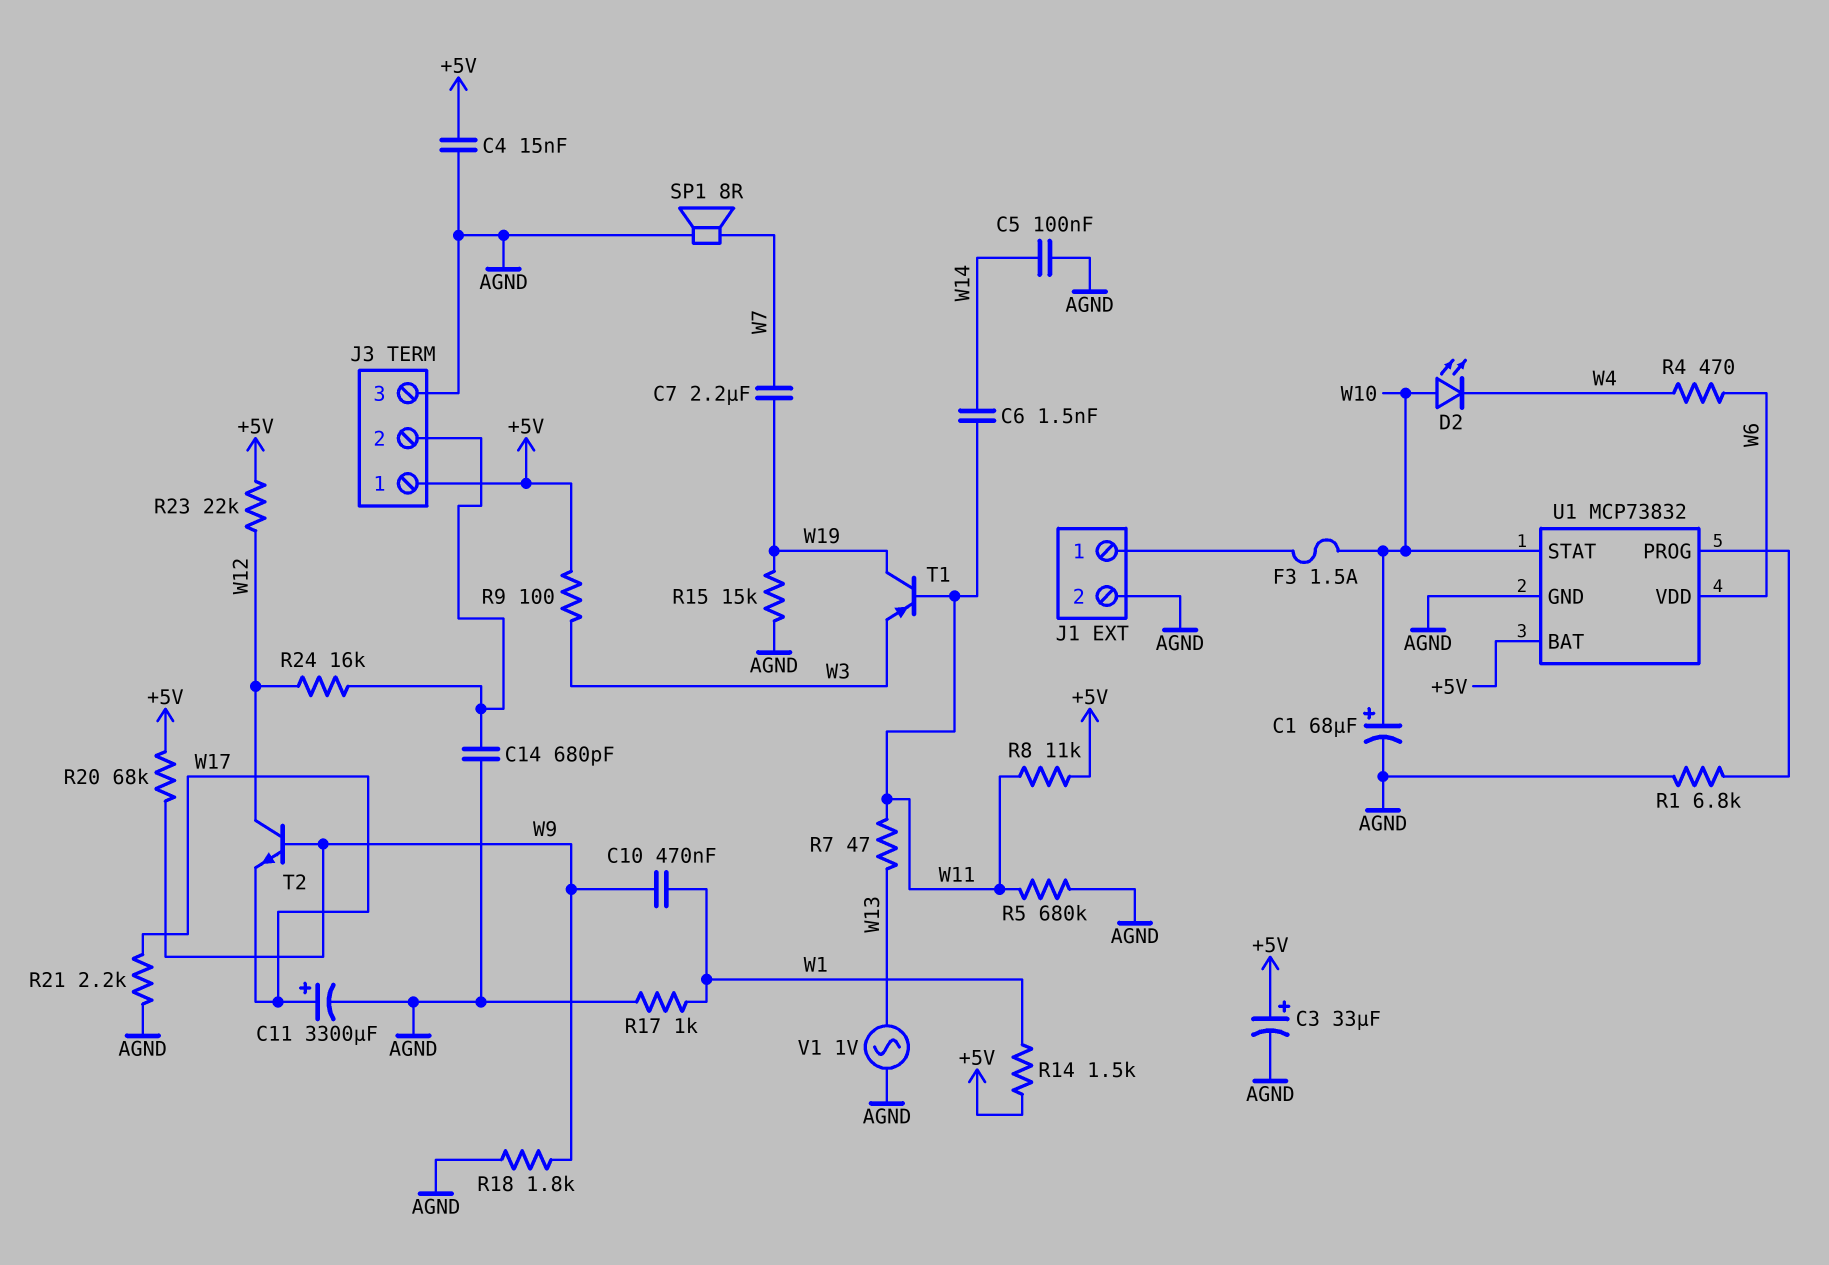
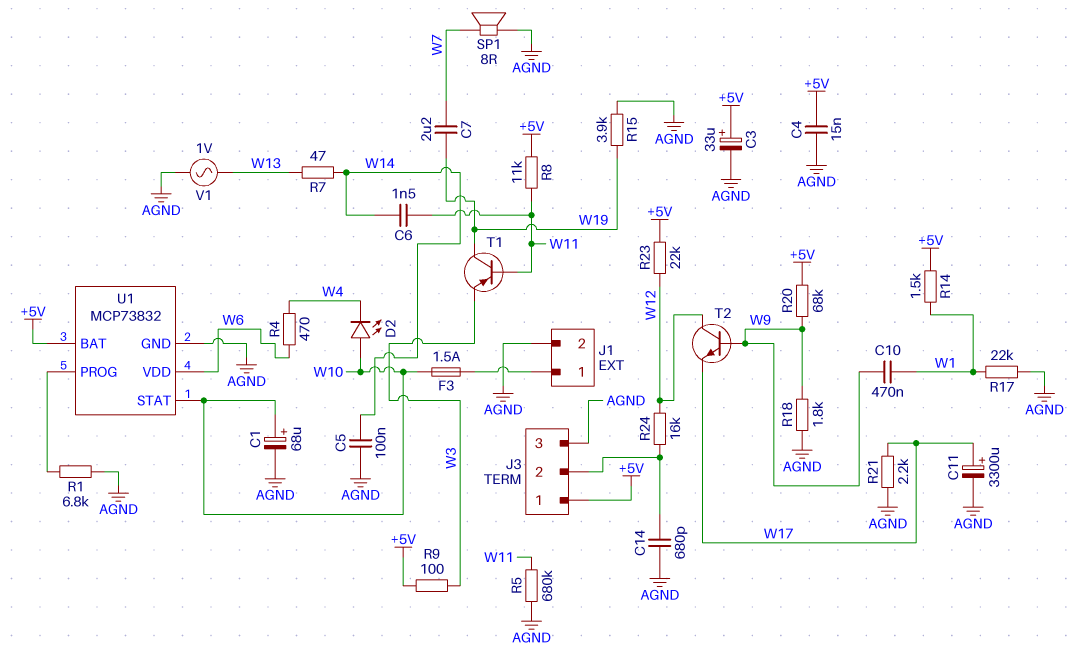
R7: 47 (W11, W13) -> 47 (W13, W14)
R15: 15k (AGND, W19) -> 3.9k (AGND, W19)
R17: 1k (AGND, W1) -> 22k (AGND, W1)

